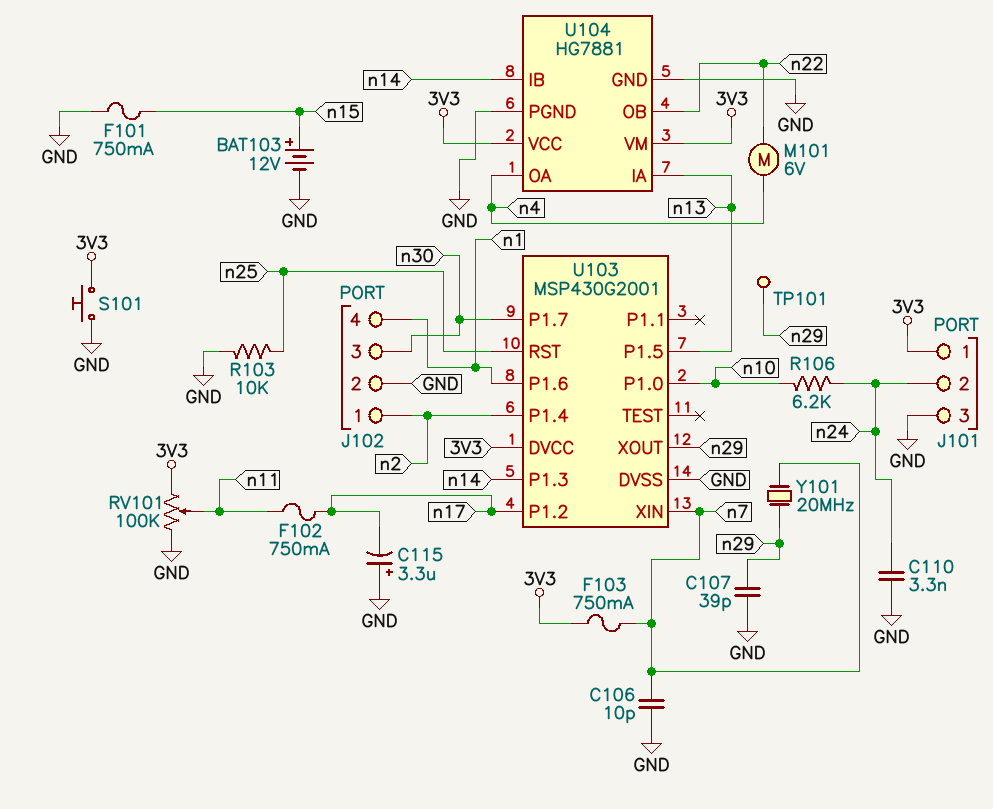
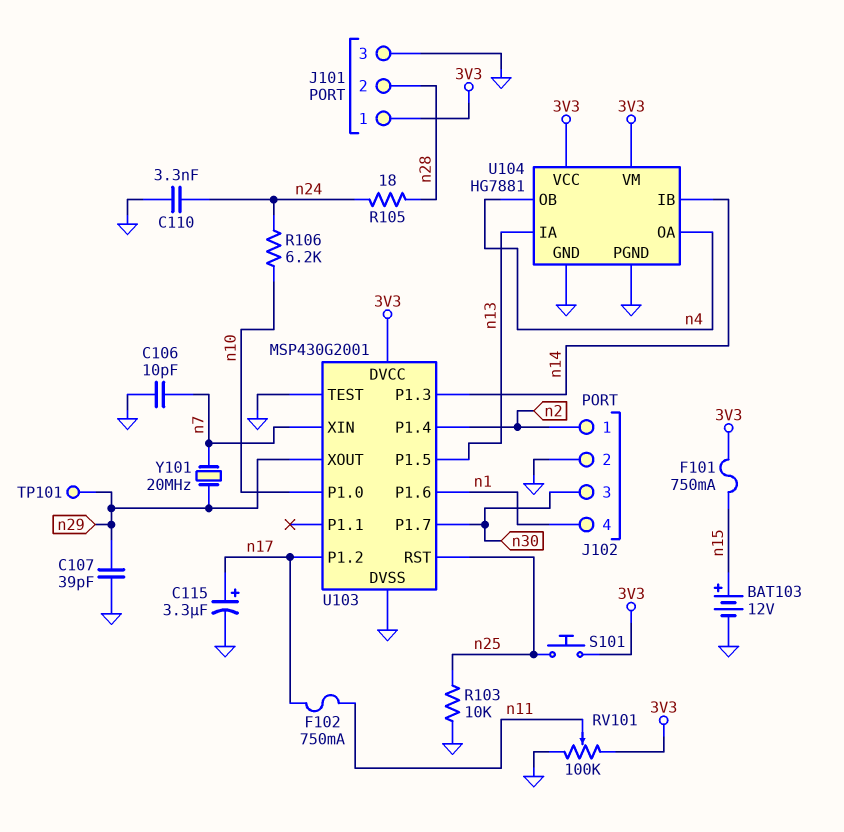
C115: 3.3uF (plus GND, minus n17) -> 3.3uF (plus n17, minus GND)
F101: 750mA (GND, n15) -> 750mA (3V3, n15)
F103: 750mA (3V3, n7) -> none
J101 pin 2: n24 -> n28
M101: motor 6V (n4, n22) -> none
R105: none -> 18 (n24, n28)
S101: button (3V3, GND) -> button (3V3, n25)
U103 pin TEST: none -> GND
U104 pin OB: n22 -> n4

